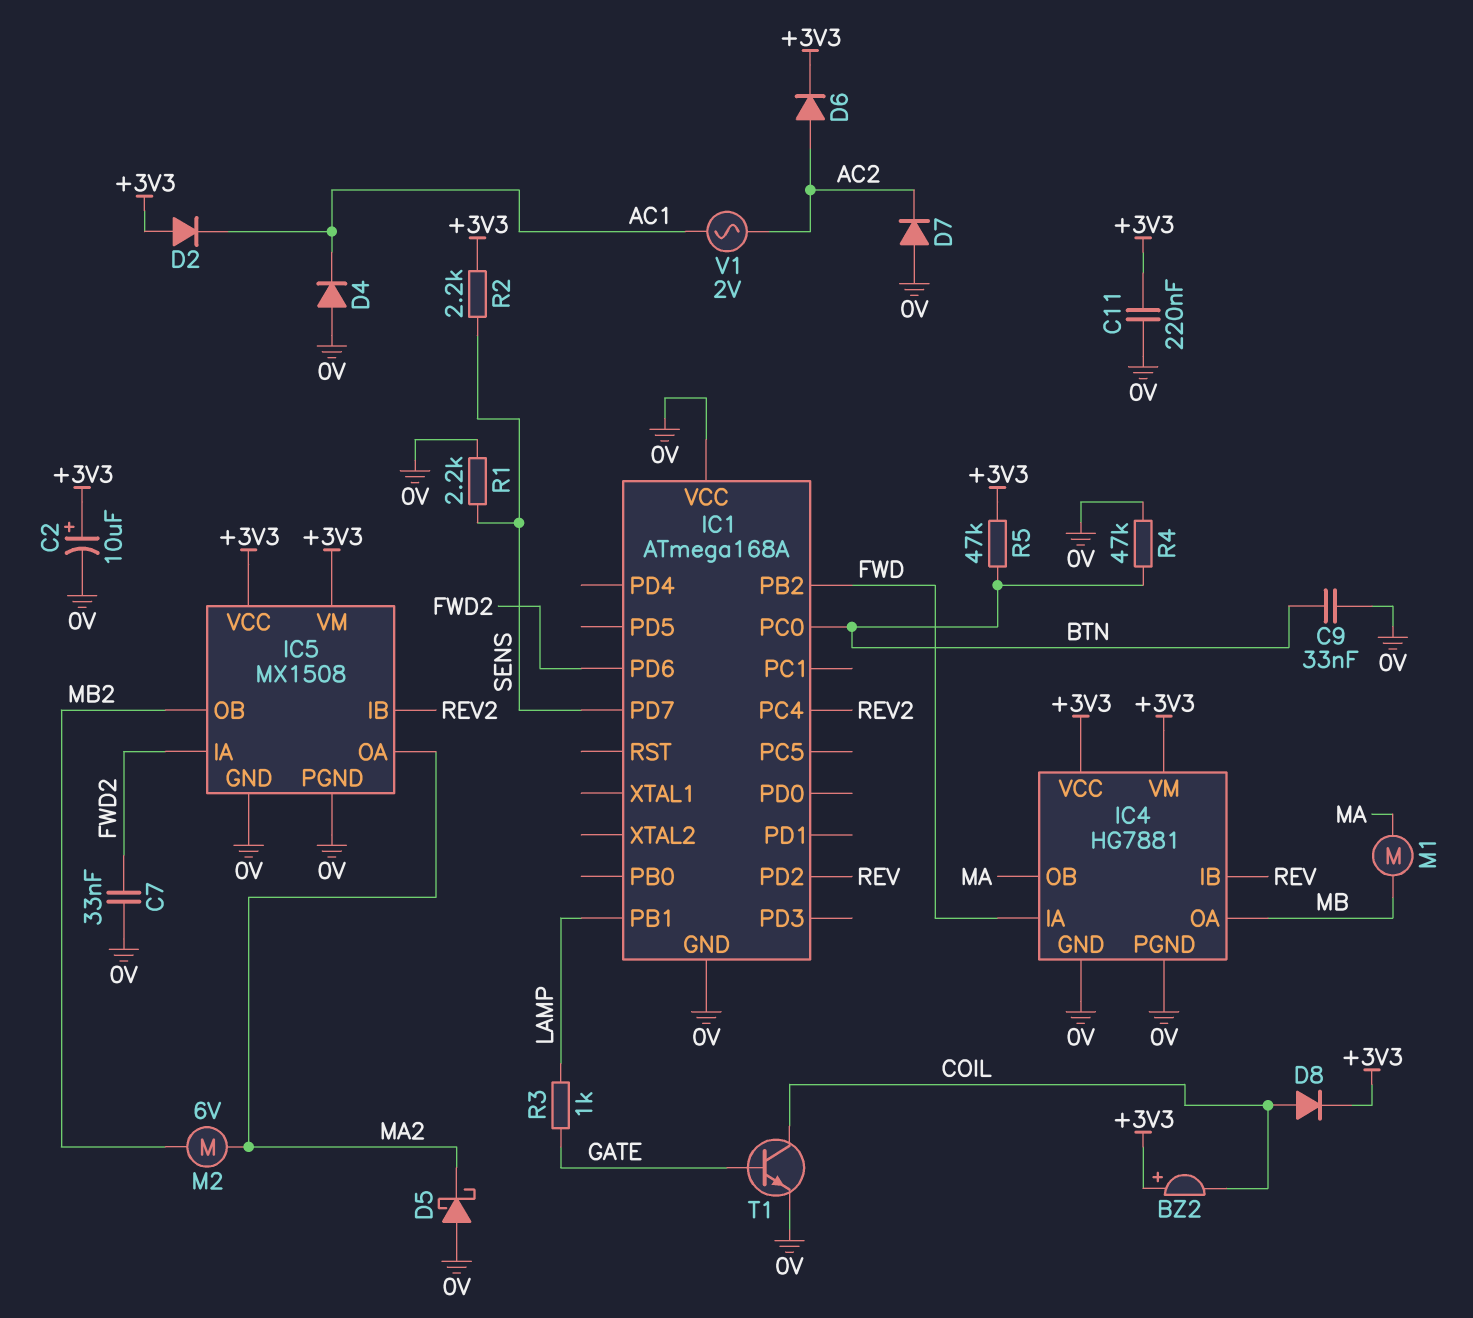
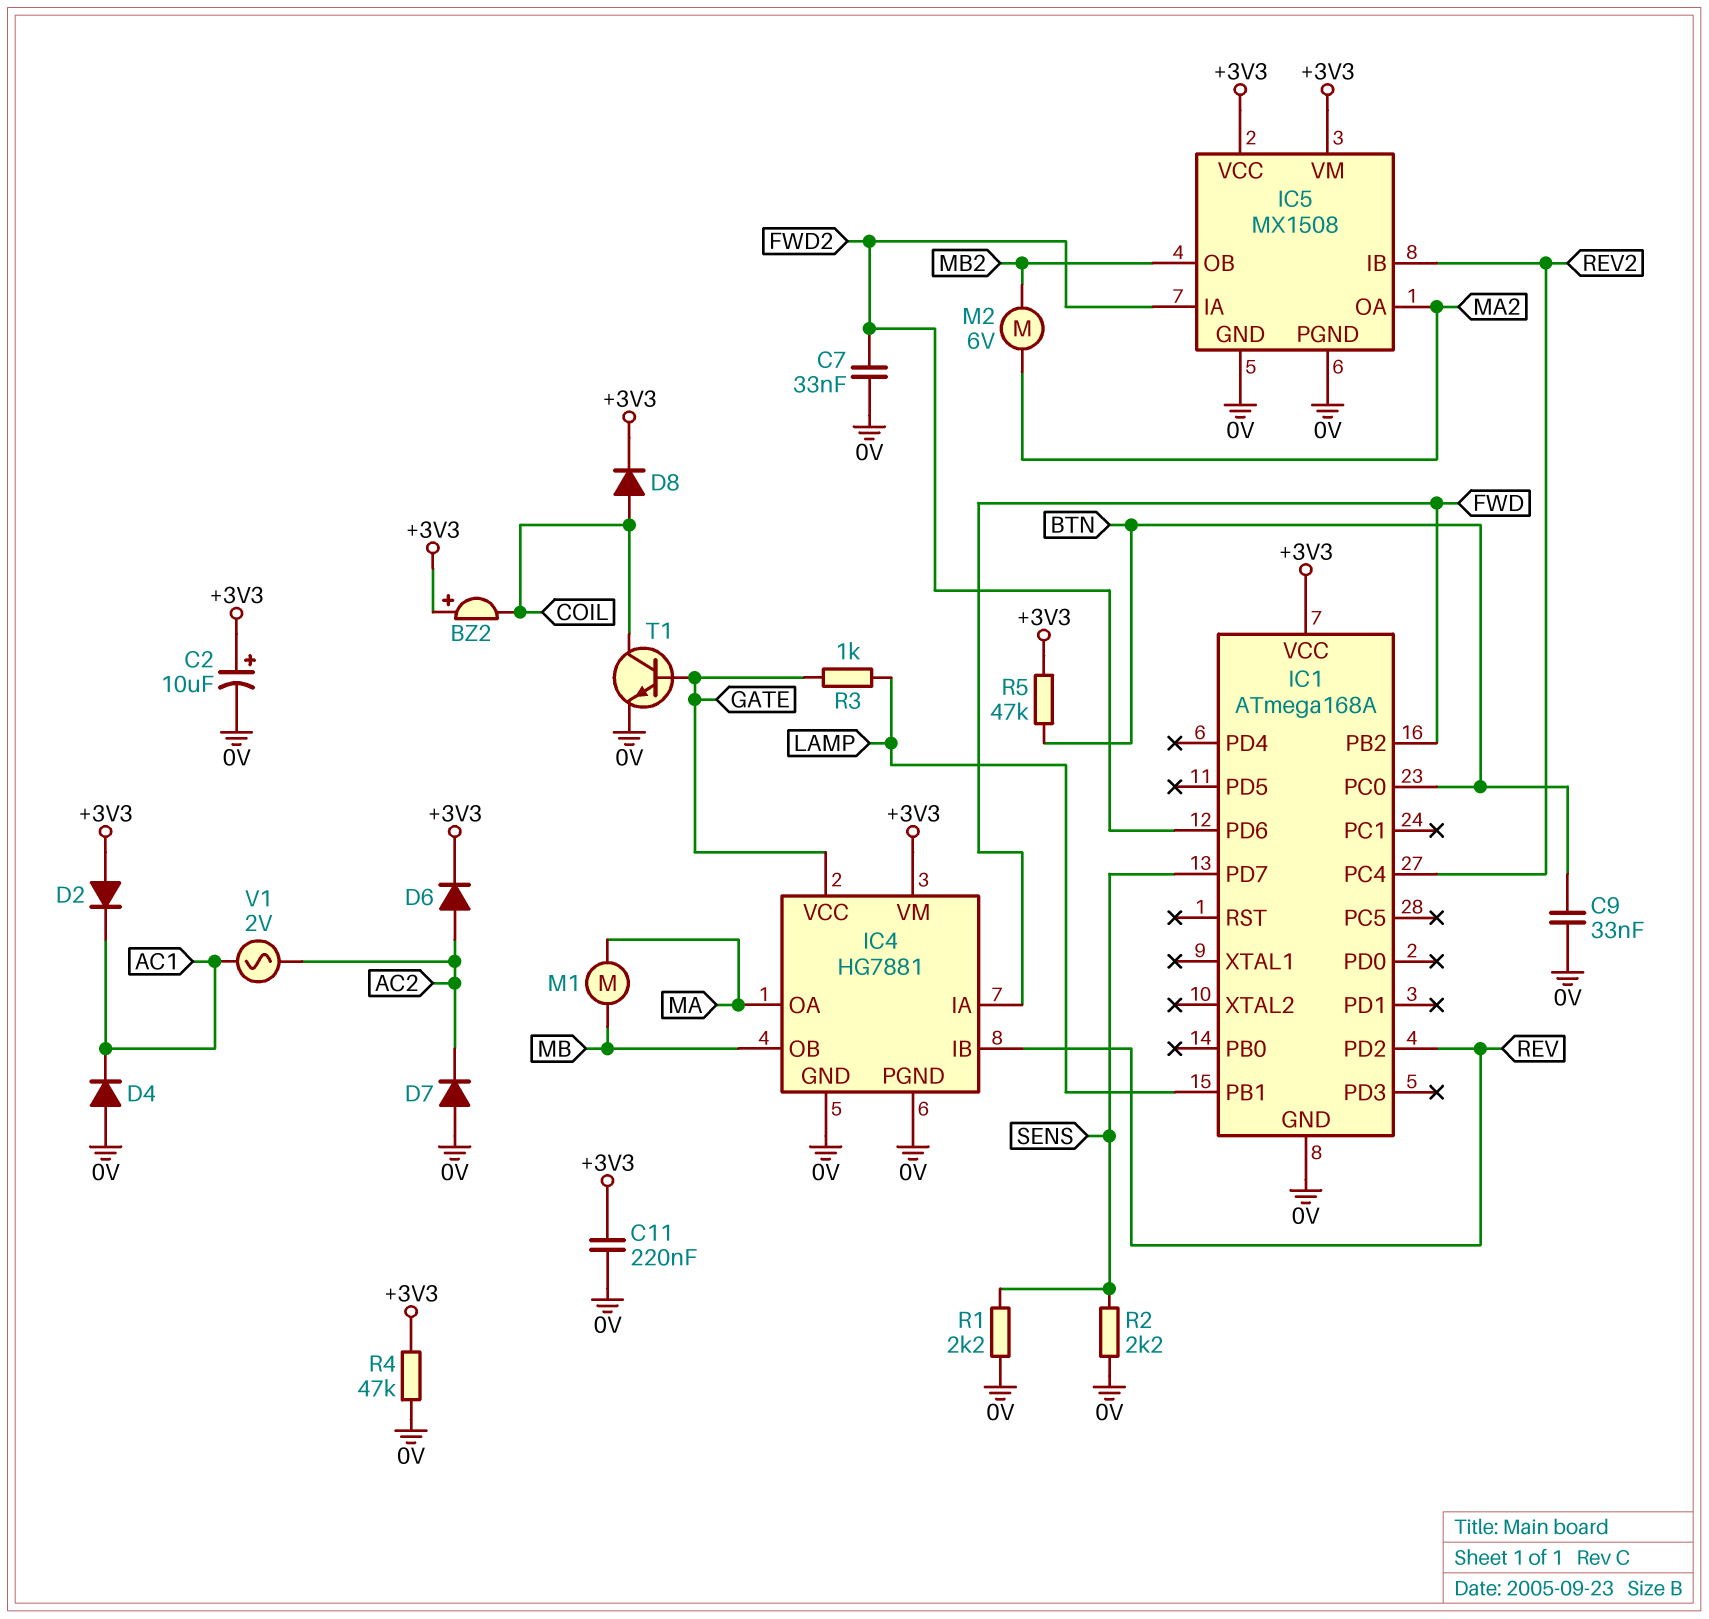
D5: schottky (A 0V, K MA2) -> none
IC1 pin VCC: 0V -> +3V3
IC4 pin OA: MB -> MA
IC4 pin OB: MA -> MB
IC4 pin VCC: +3V3 -> GATE
R2: 2.2k (+3V3, SENS) -> 2.2k (0V, SENS)
R4: 47k (0V, BTN) -> 47k (+3V3, 0V)

